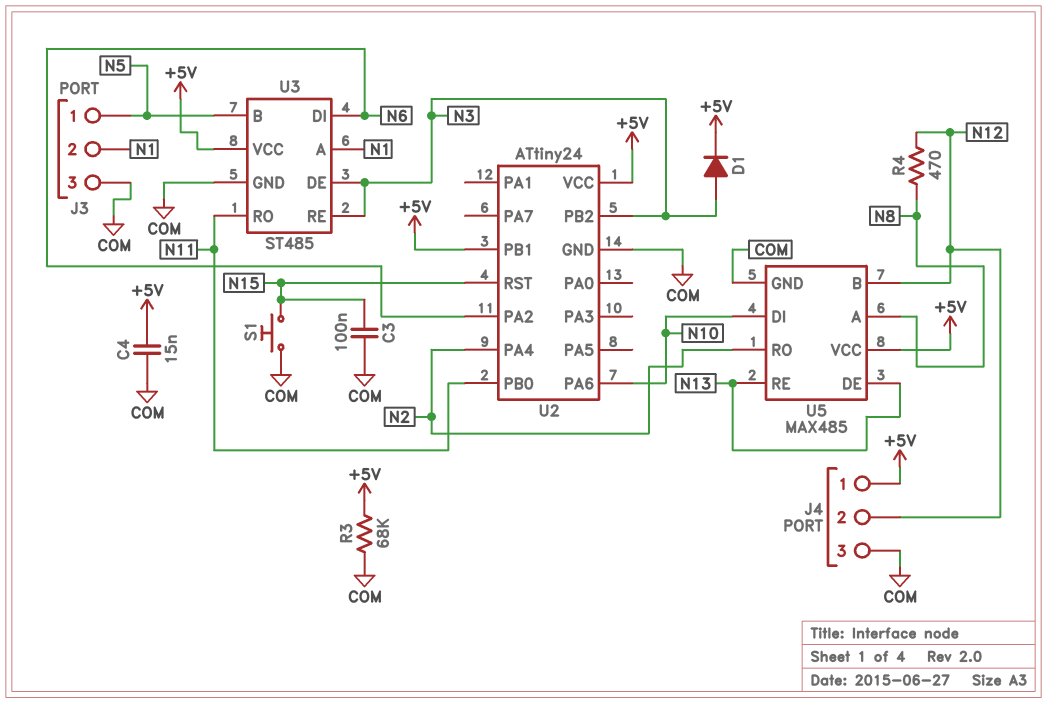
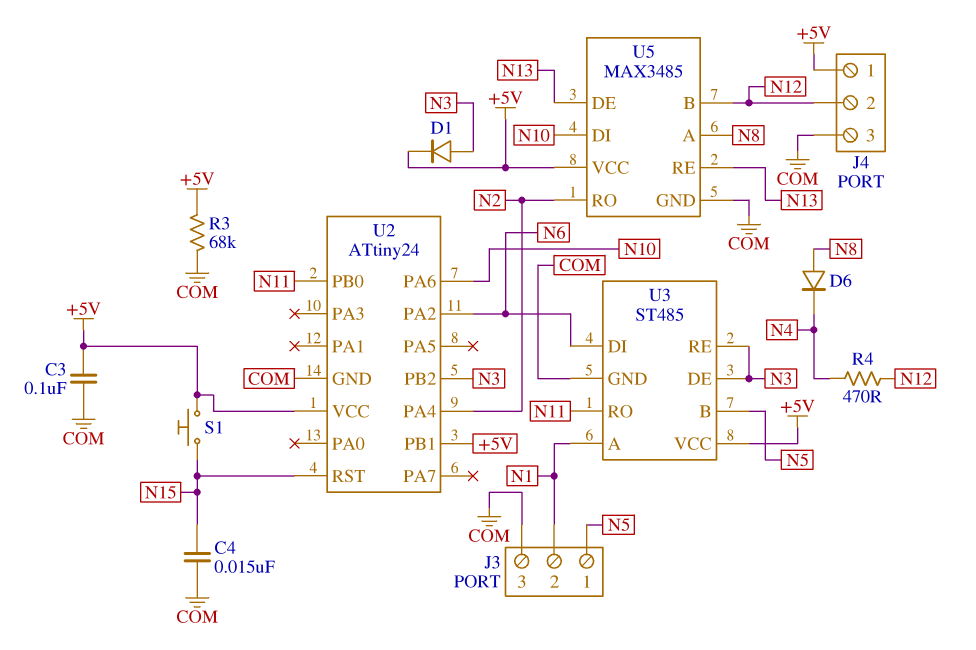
C3: 100nF (COM, N15) -> 100nF (+5V, COM)
C4: 15nF (+5V, COM) -> 15nF (COM, N15)
D6: none -> diode (A N8, K N4)
R4: 470 (N8, N12) -> 470 (N4, N12)
S1: button (COM, N15) -> button (+5V, N15)
U5: MAX485 -> MAX3485

